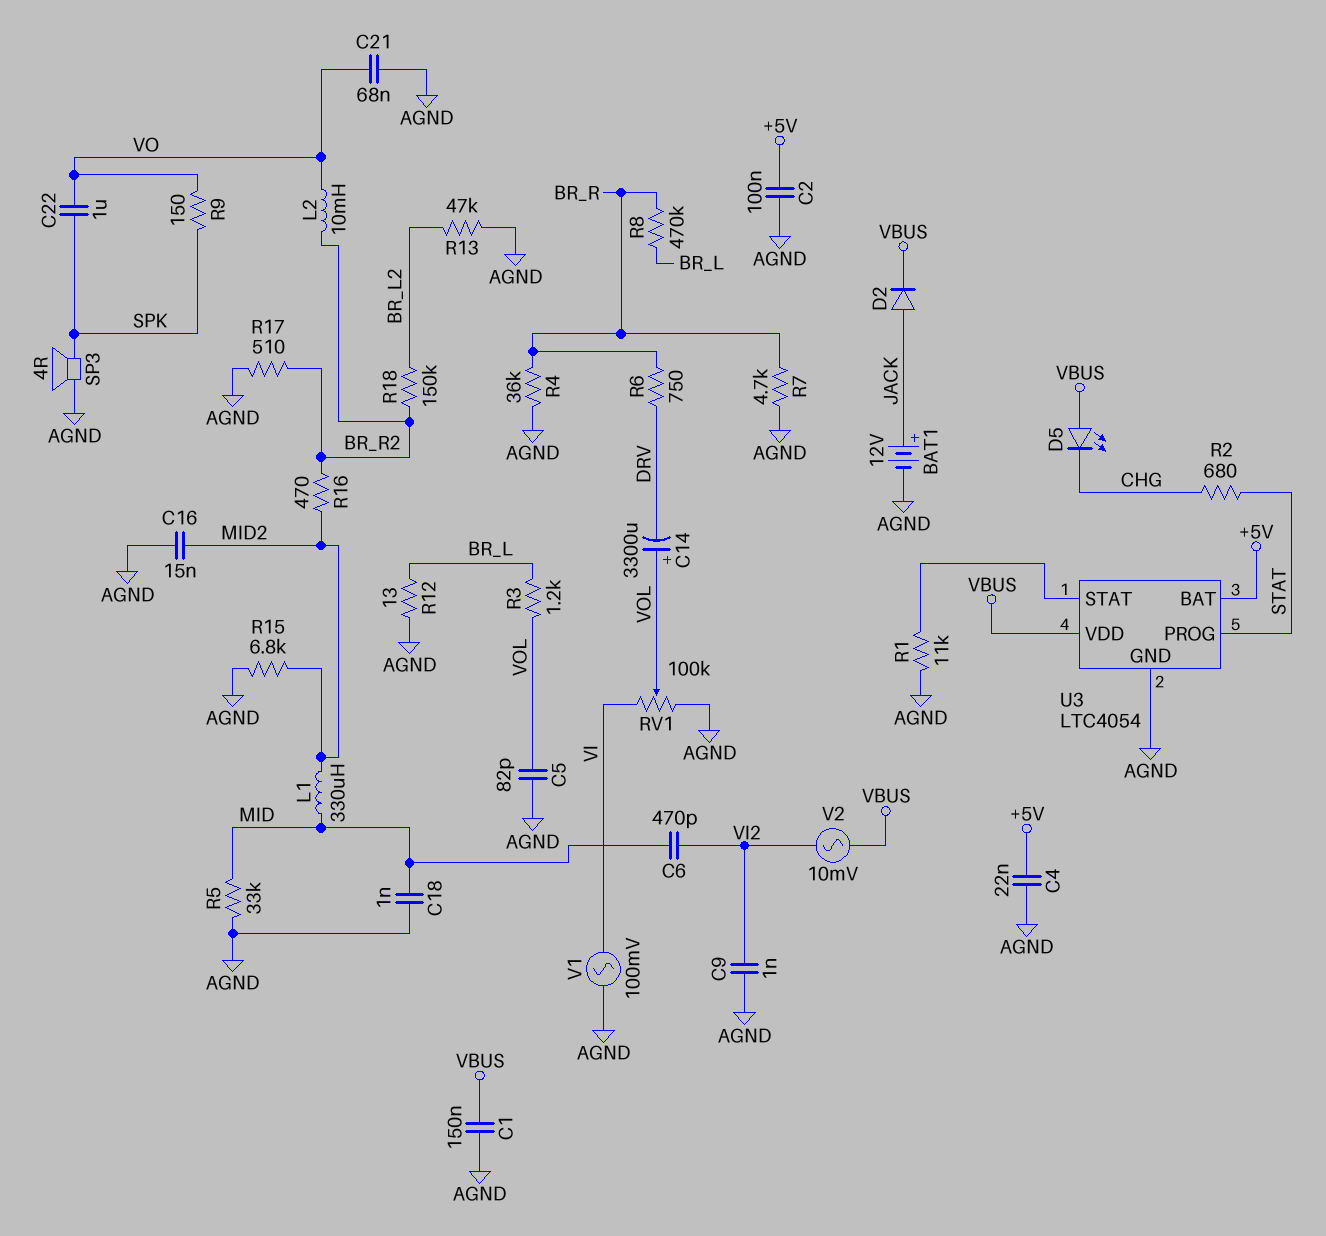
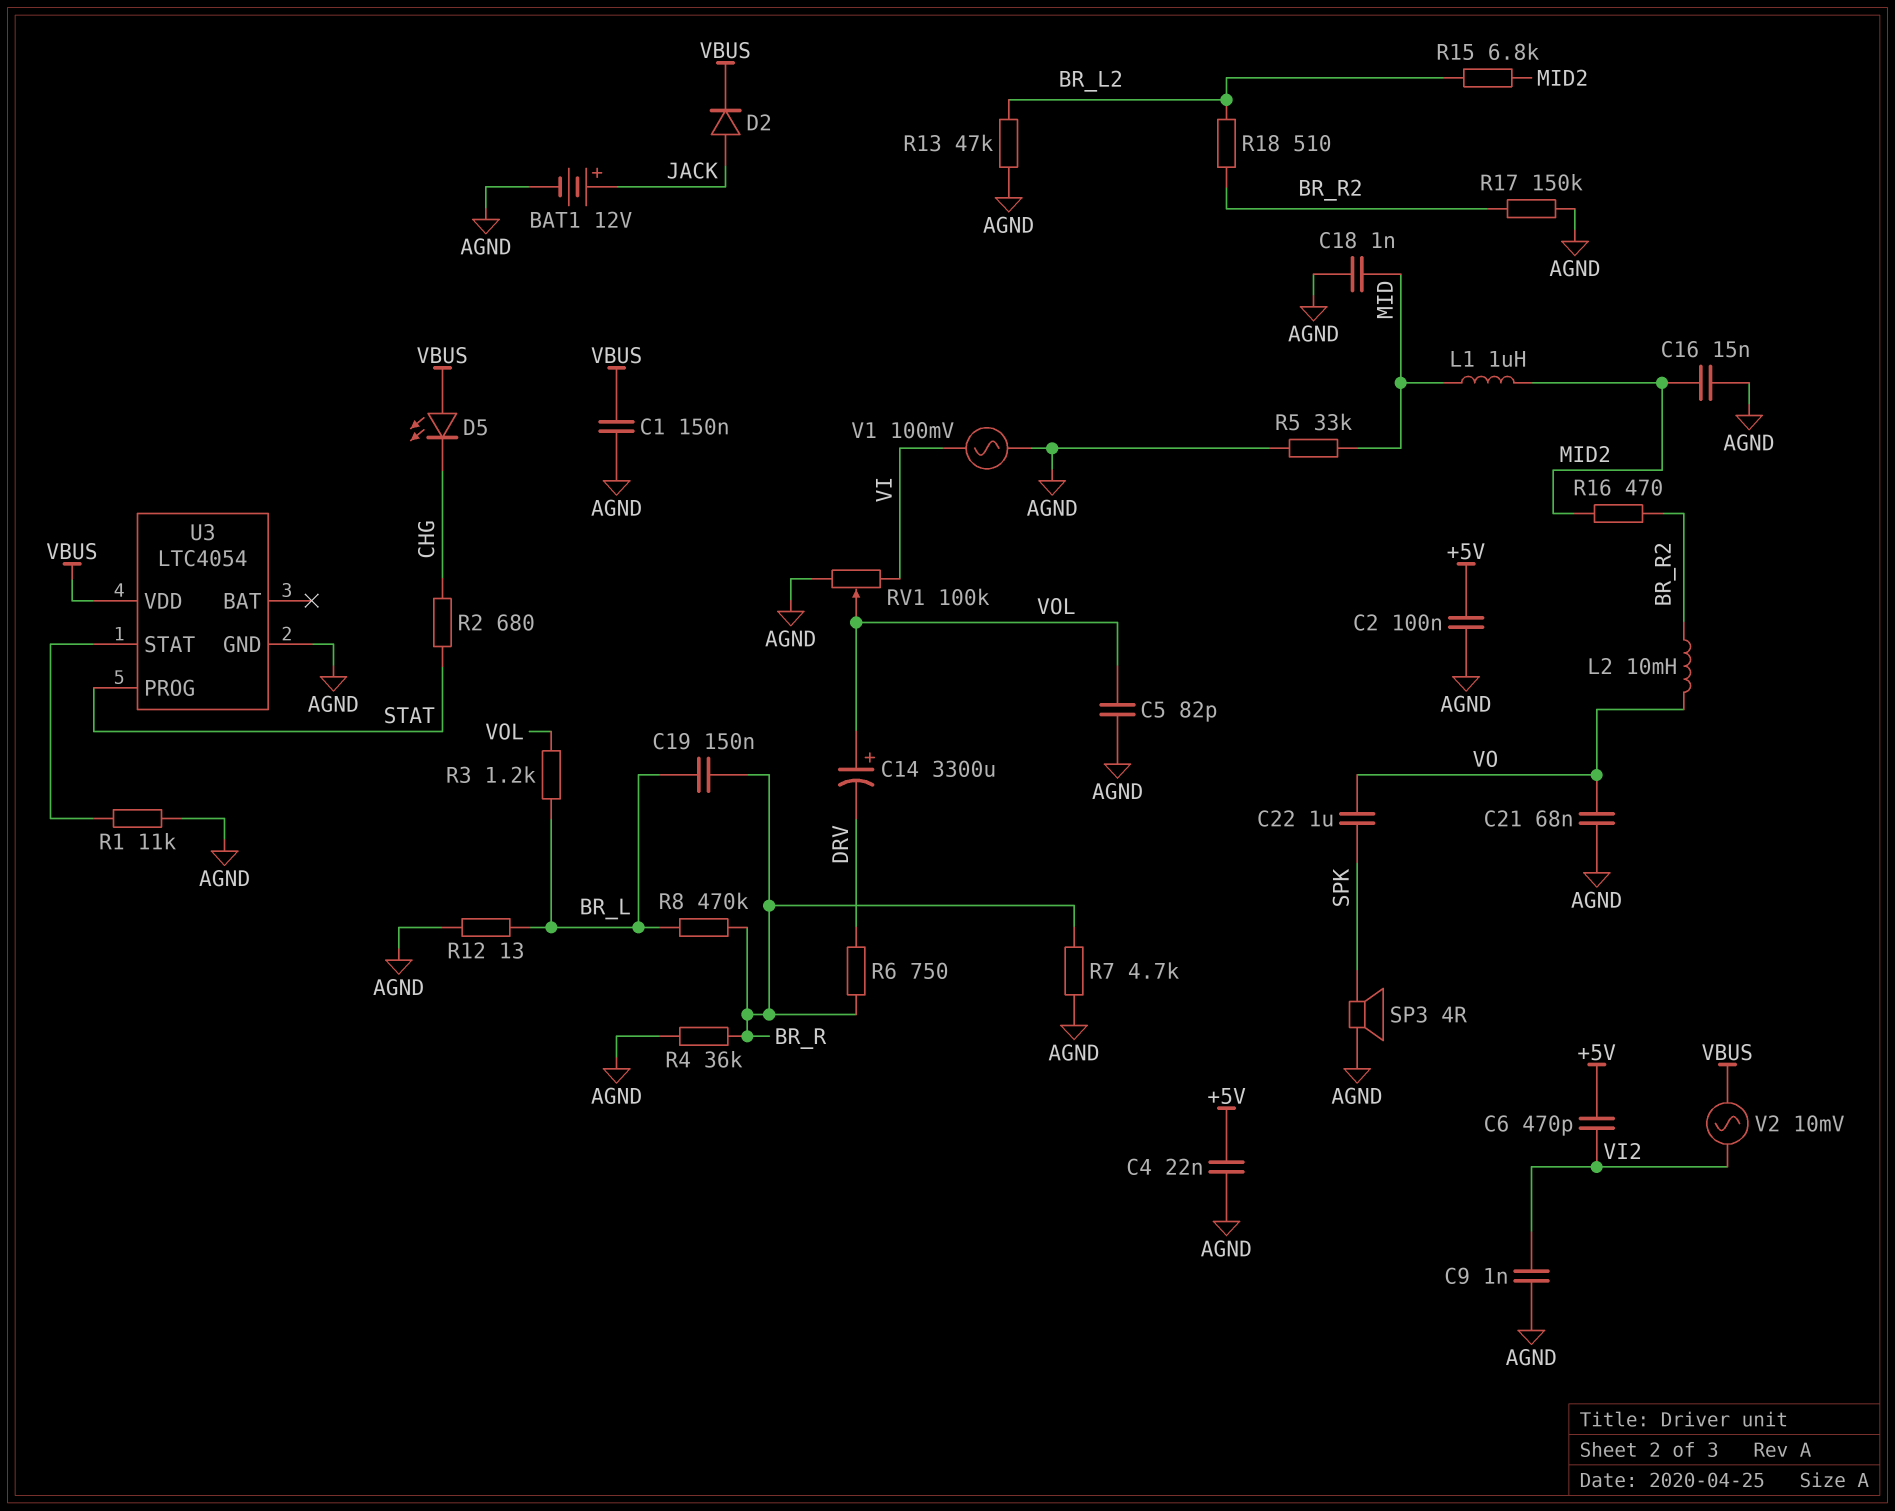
C6: 470pF (MID, VI2) -> 470pF (+5V, VI2)
C19: none -> 150nF (BR_L, BR_R)
L1: 330uH (MID, MID2) -> 1uH (MID, MID2)
R9: 150 (SPK, VO) -> none
R15: 6.8k (AGND, MID2) -> 6.8k (BR_L2, MID2)
R17: 510 (AGND, BR_R2) -> 150k (AGND, BR_R2)
R18: 150k (BR_L2, BR_R2) -> 510 (BR_L2, BR_R2)
U3 pin BAT: +5V -> none

